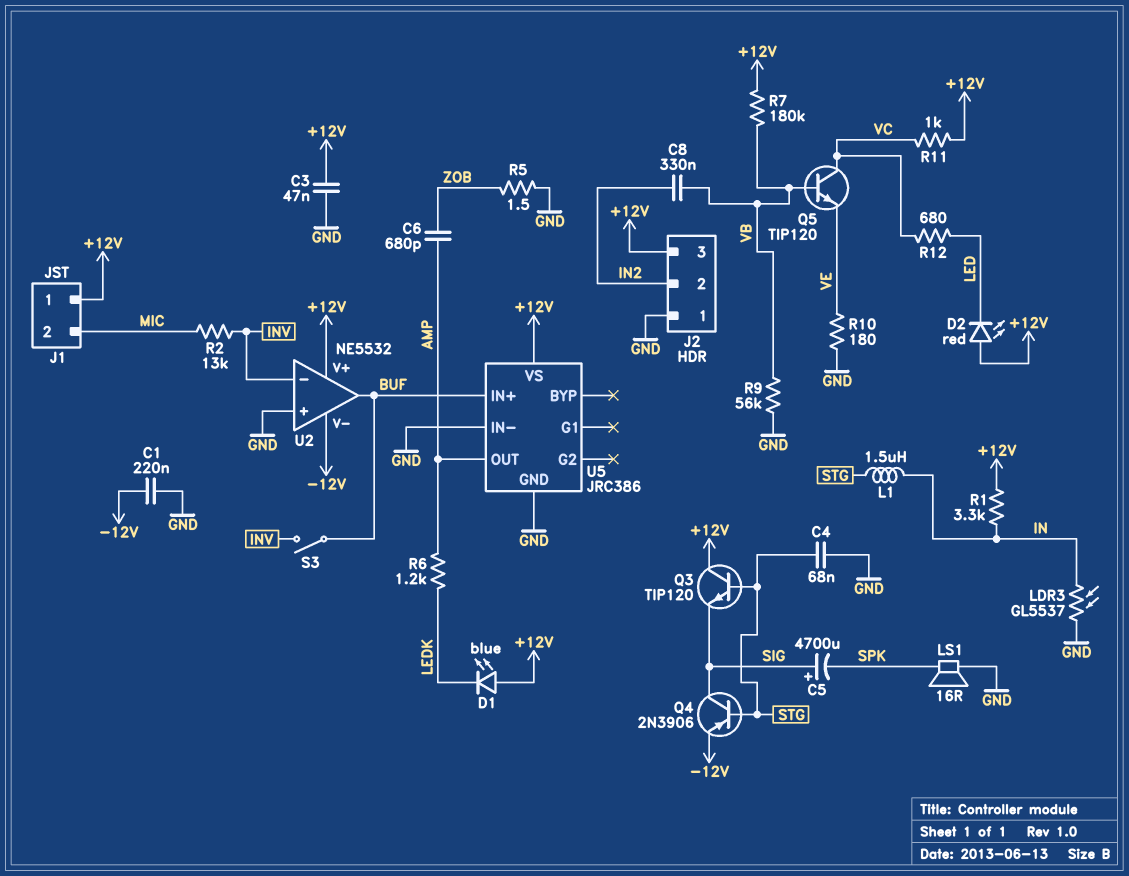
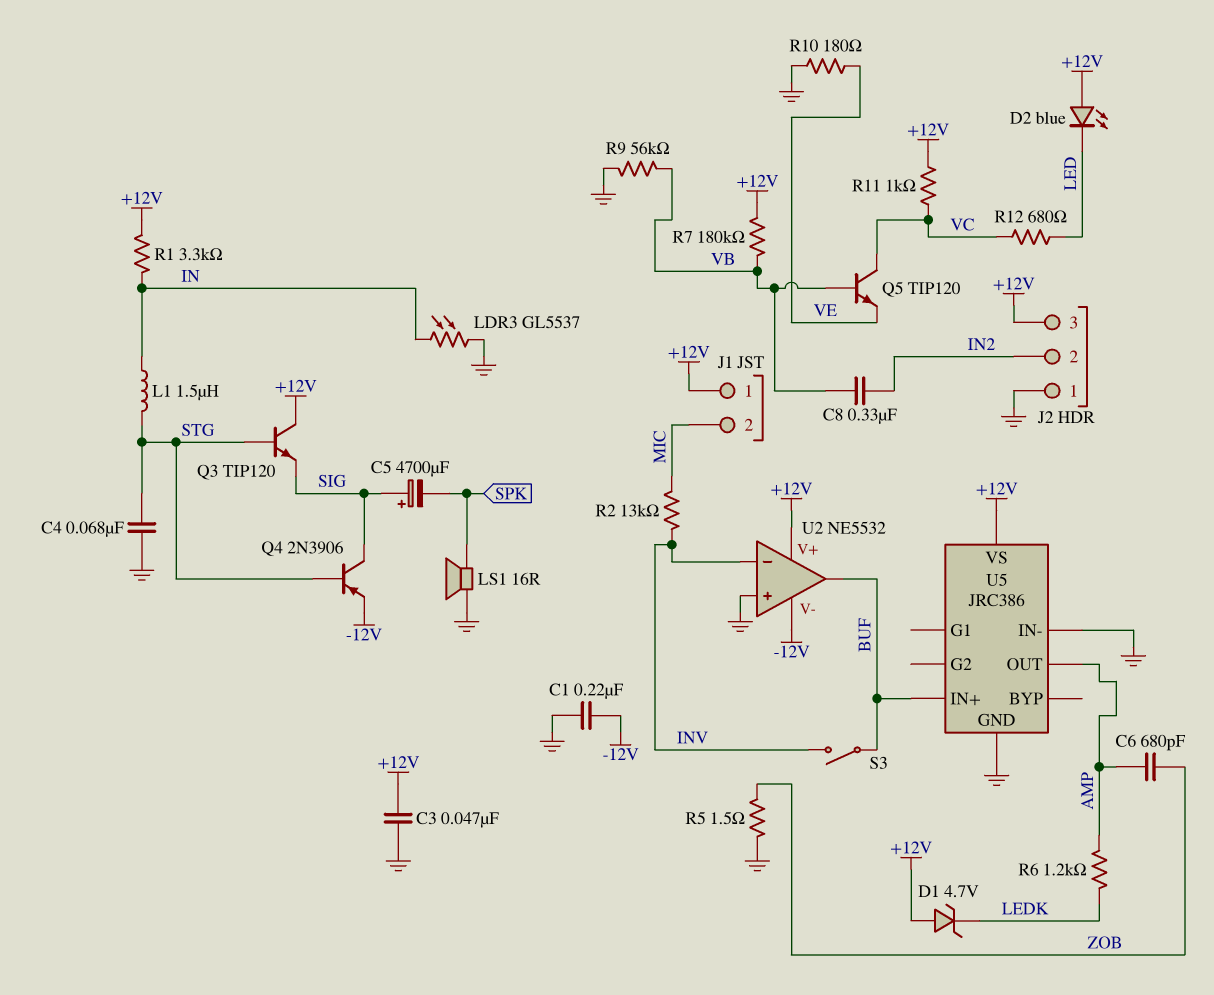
D1: LED blue (A +12V, K LEDK) -> zener 4.7V (A +12V, K LEDK)
D2: LED red (A +12V, K LED) -> LED blue (A +12V, K LED)

